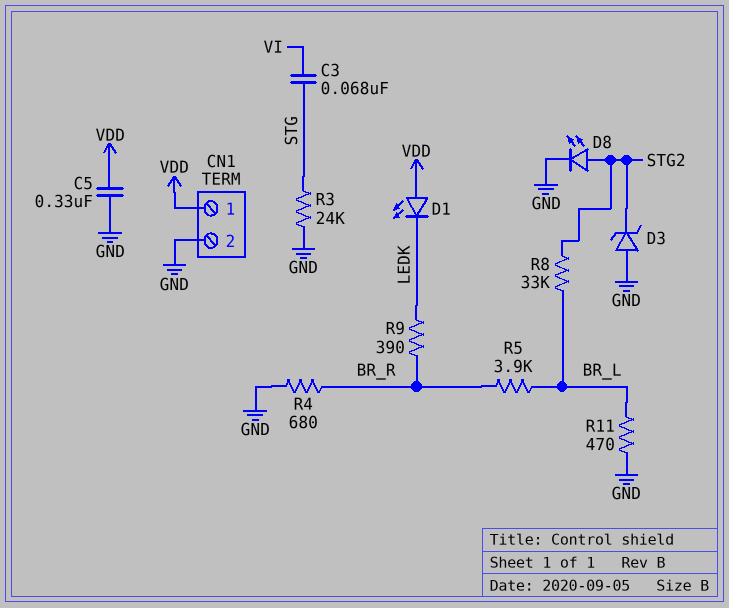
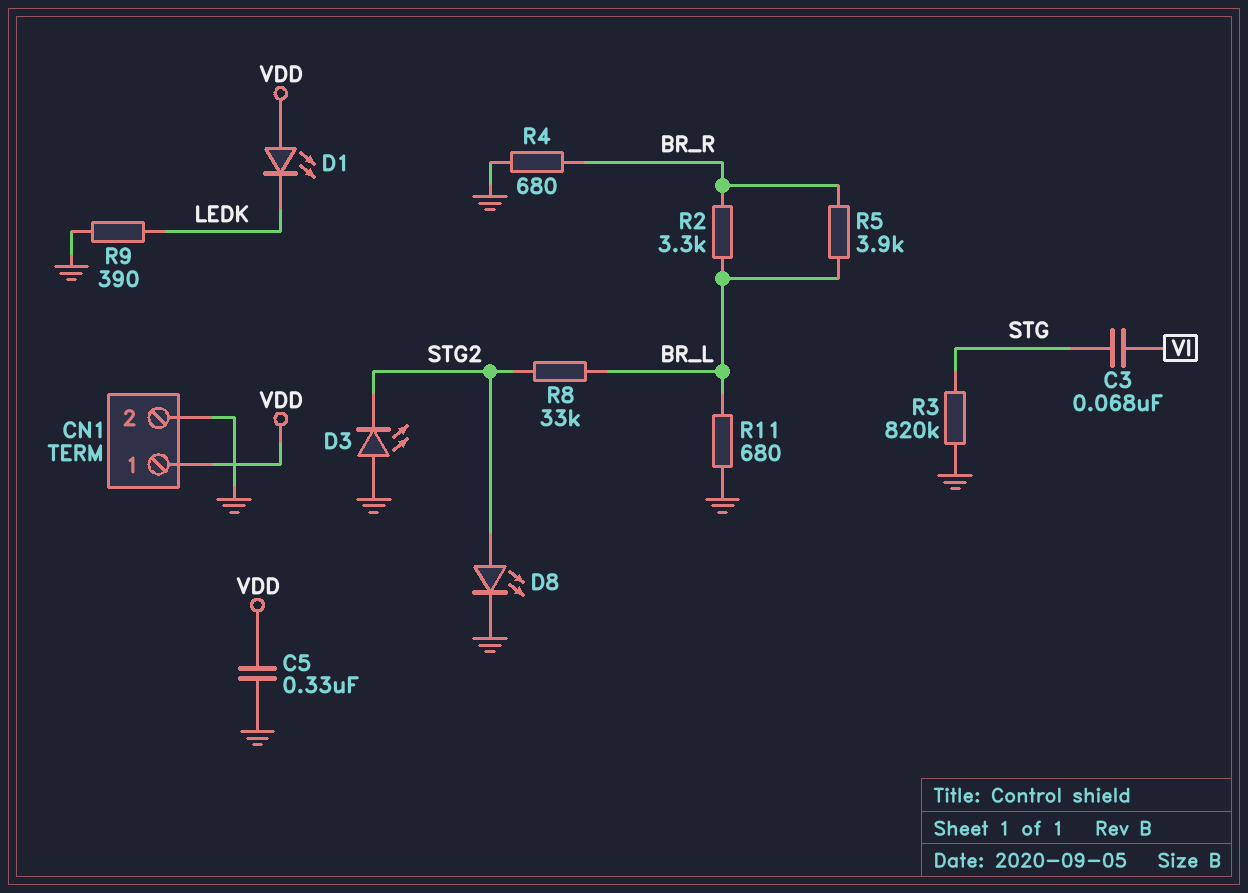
D3: zener (A GND, K STG2) -> LED (A GND, K STG2)
R2: none -> 3.3k (BR_L, BR_R)
R3: 24k (GND, STG) -> 820k (GND, STG)
R9: 390 (BR_R, LEDK) -> 390 (GND, LEDK)
R11: 470 (BR_L, GND) -> 680 (BR_L, GND)

